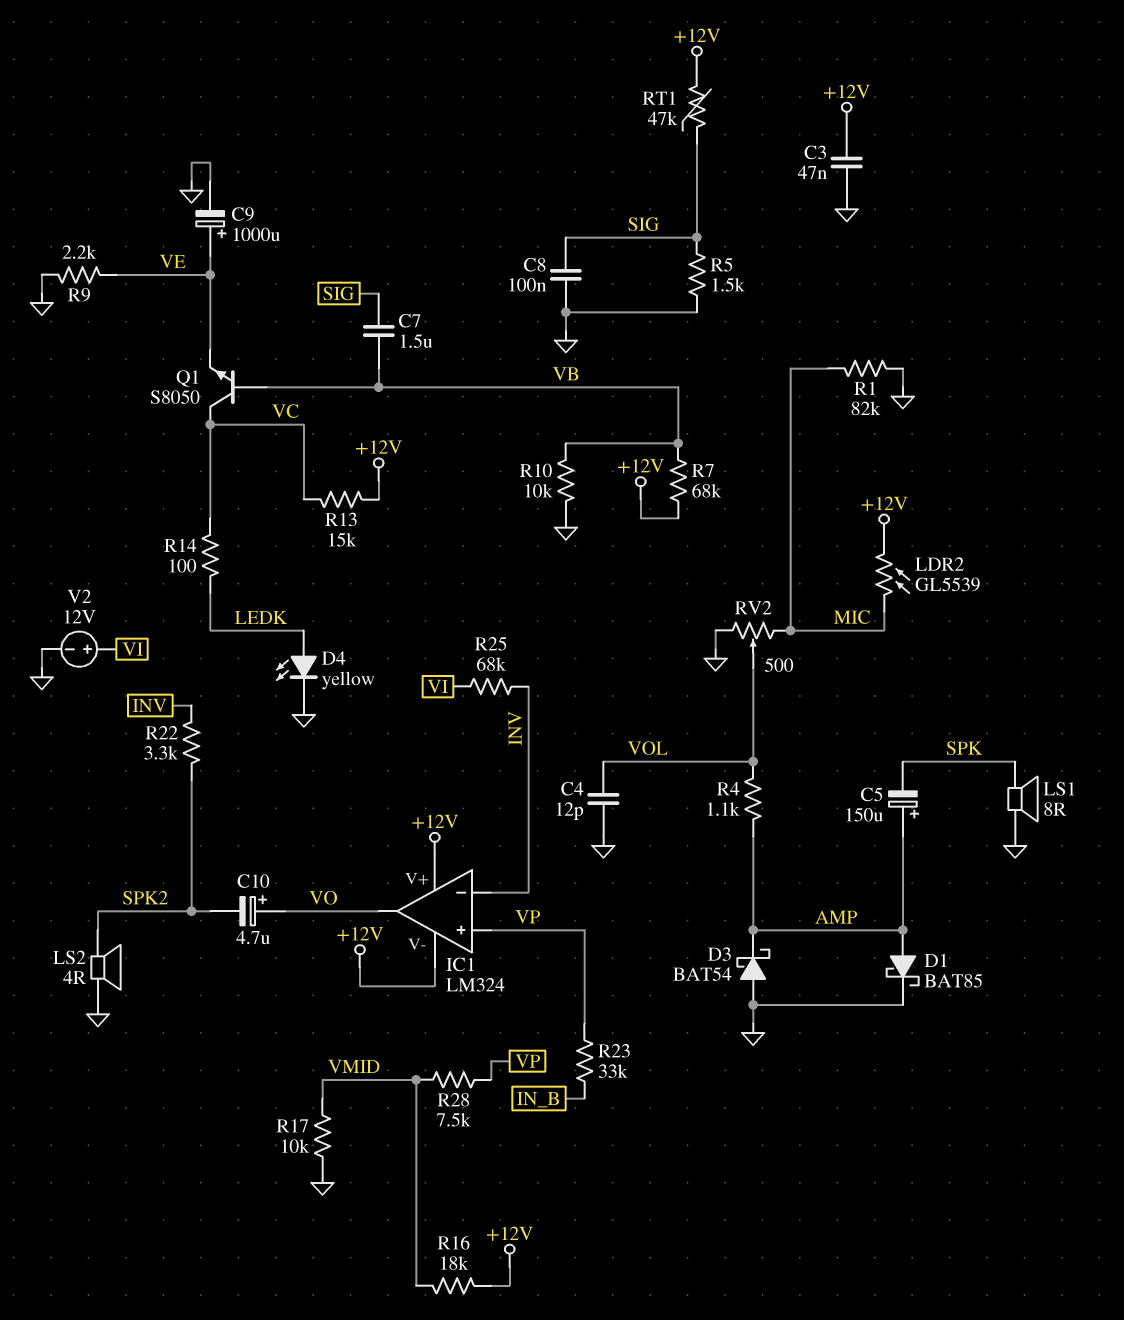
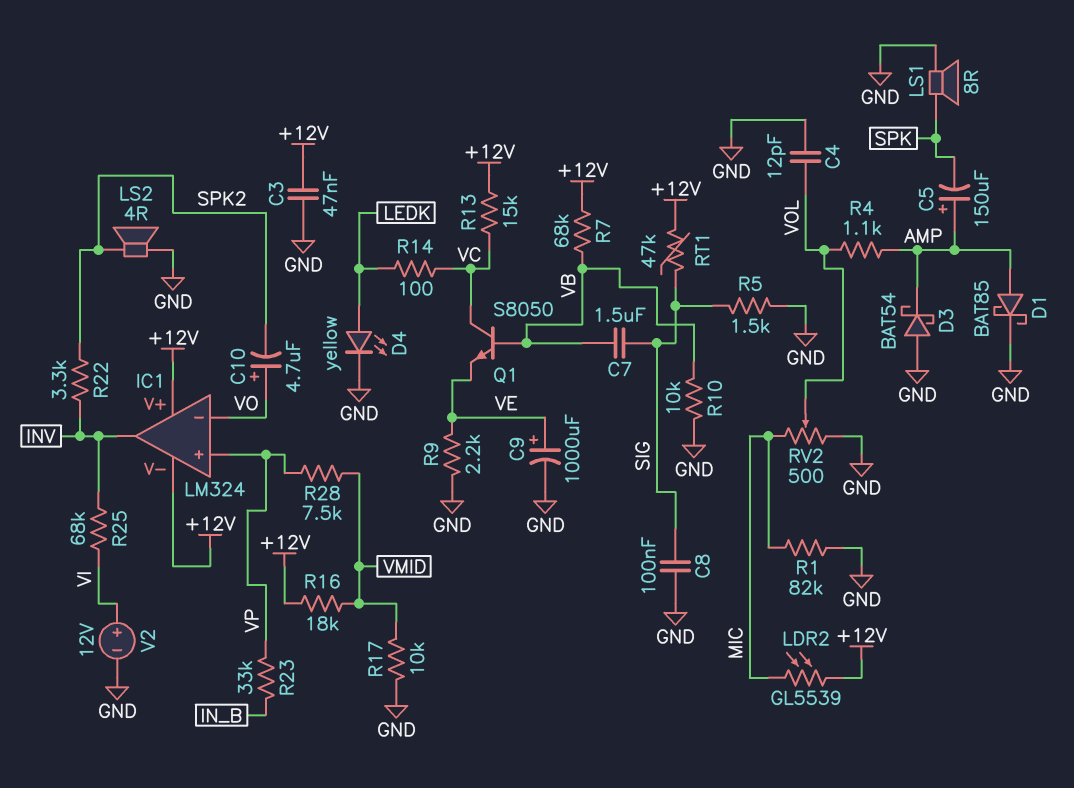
IC1 pin in-: INV -> VO
IC1 pin out: VO -> INV

